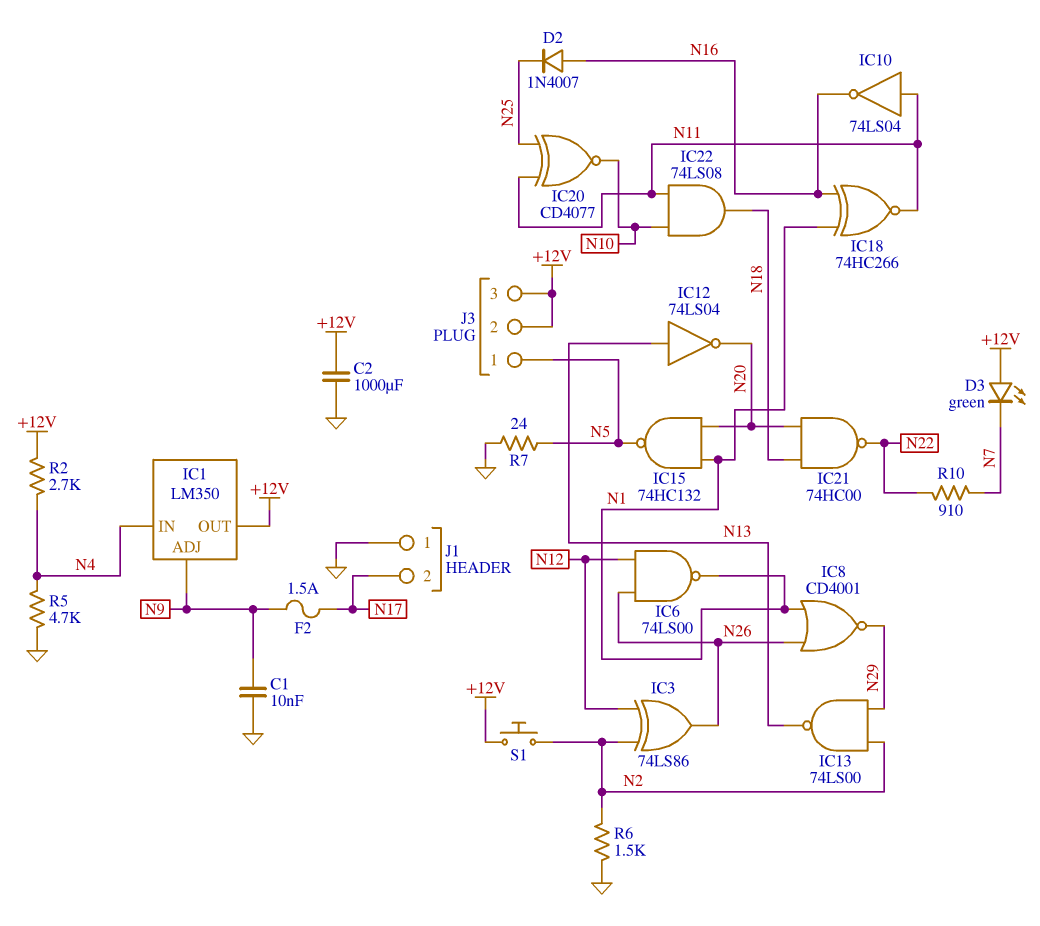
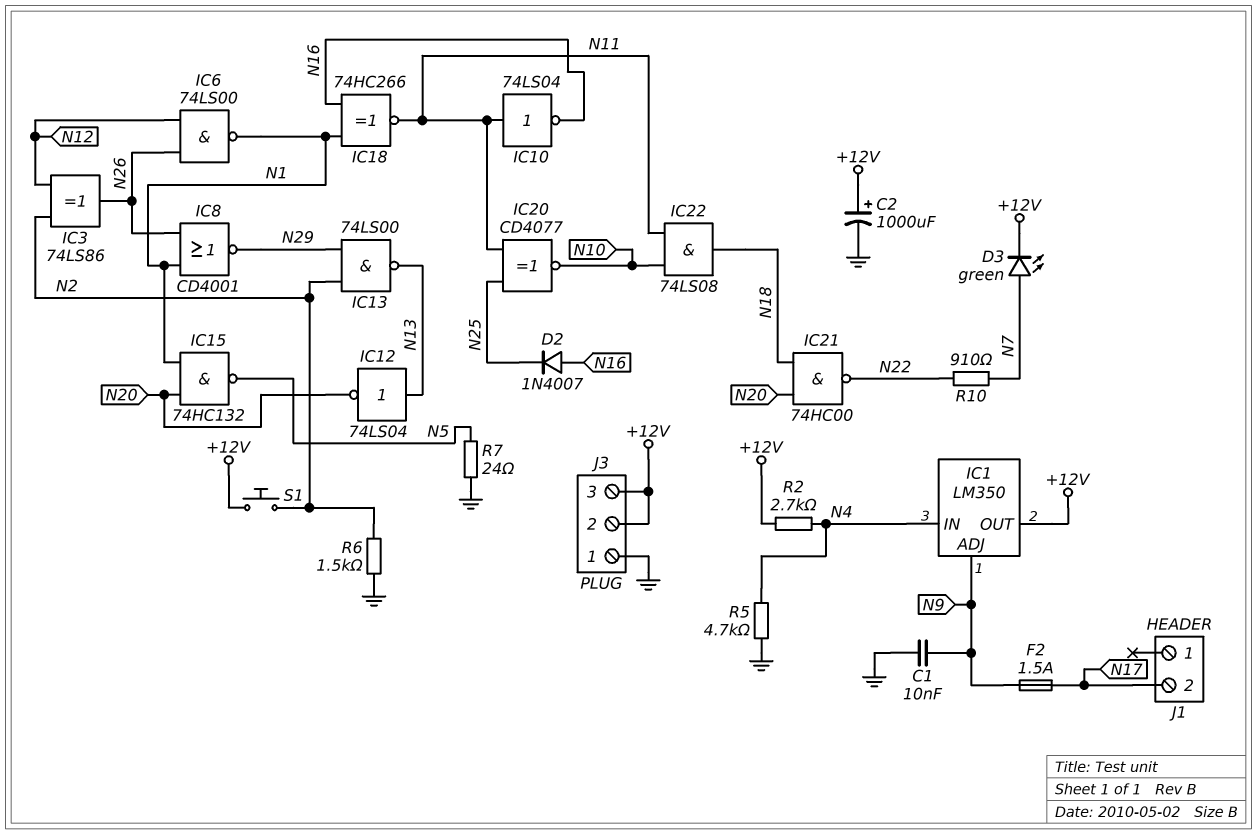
C2: 1000uF (+12V, GND) -> 1000uF (plus +12V, minus GND)
D3: LED green (A +12V, K N7) -> LED green (A N7, K +12V)
J1 pin 1: GND -> none
J3 pin 1: N5 -> GND

